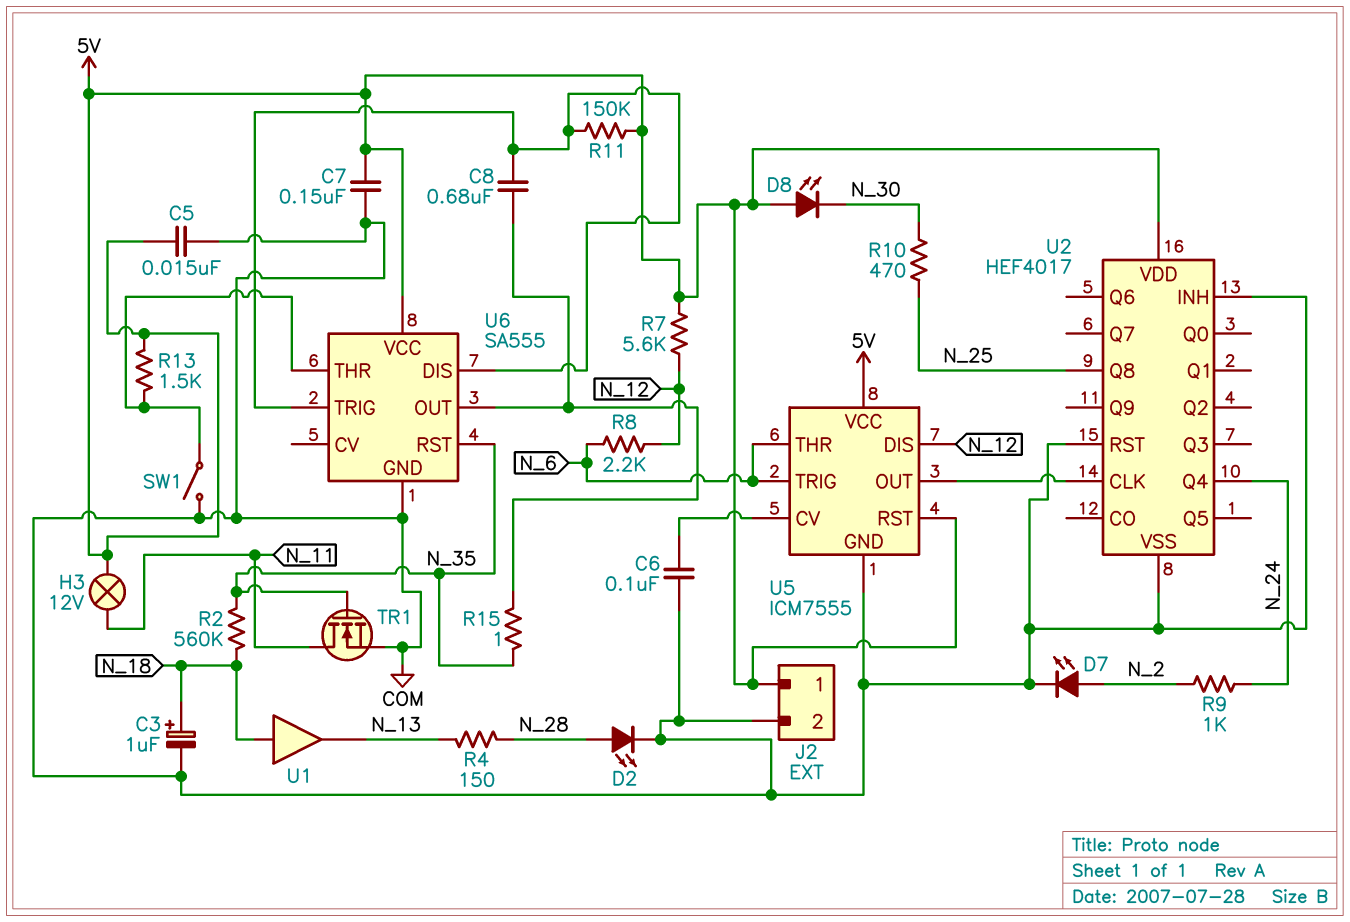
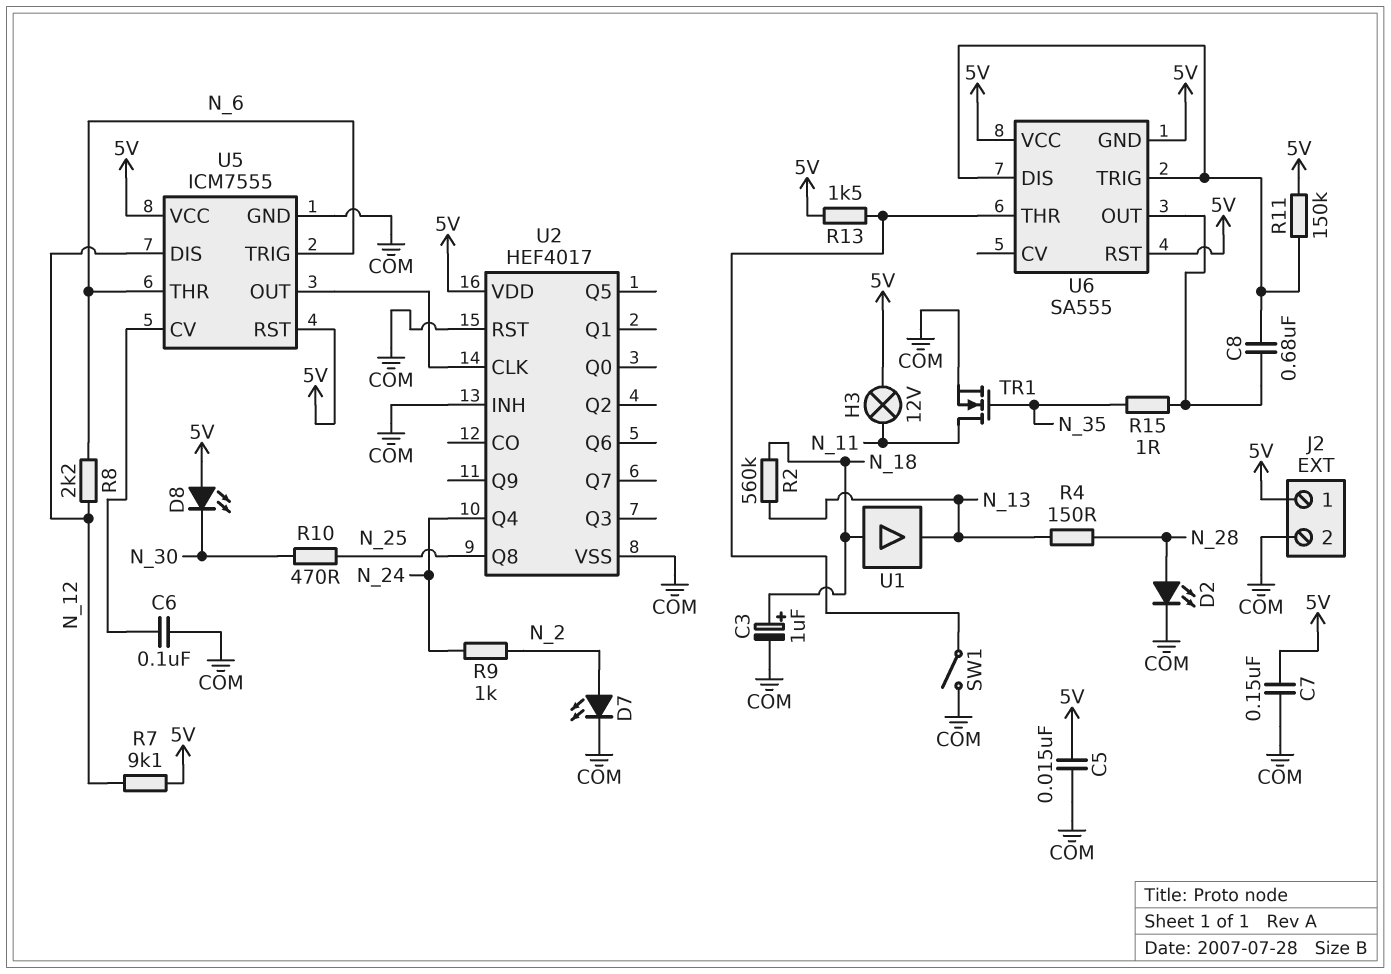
R2: 560k (N_18, N_35) -> 560k (N_13, N_18)
R7: 5.6k (5V, N_12) -> 9.1k (5V, N_12)
U6 pin GND: COM -> 5V
U6 pin RST: N_35 -> 5V

